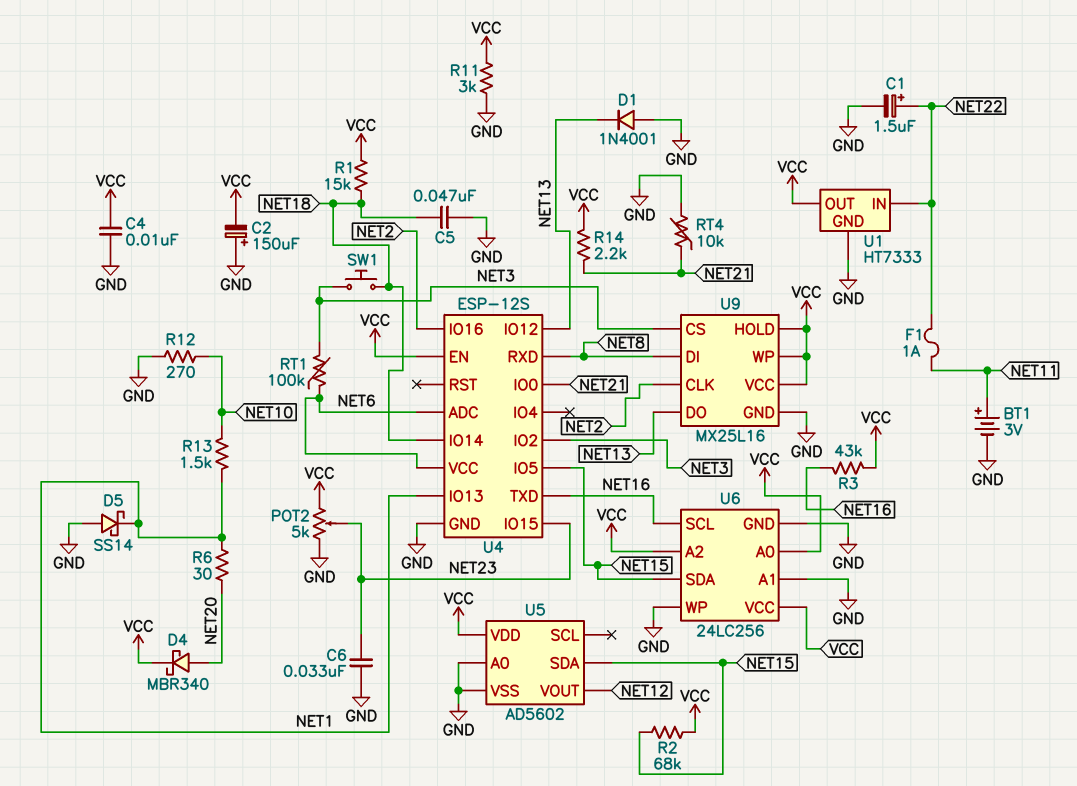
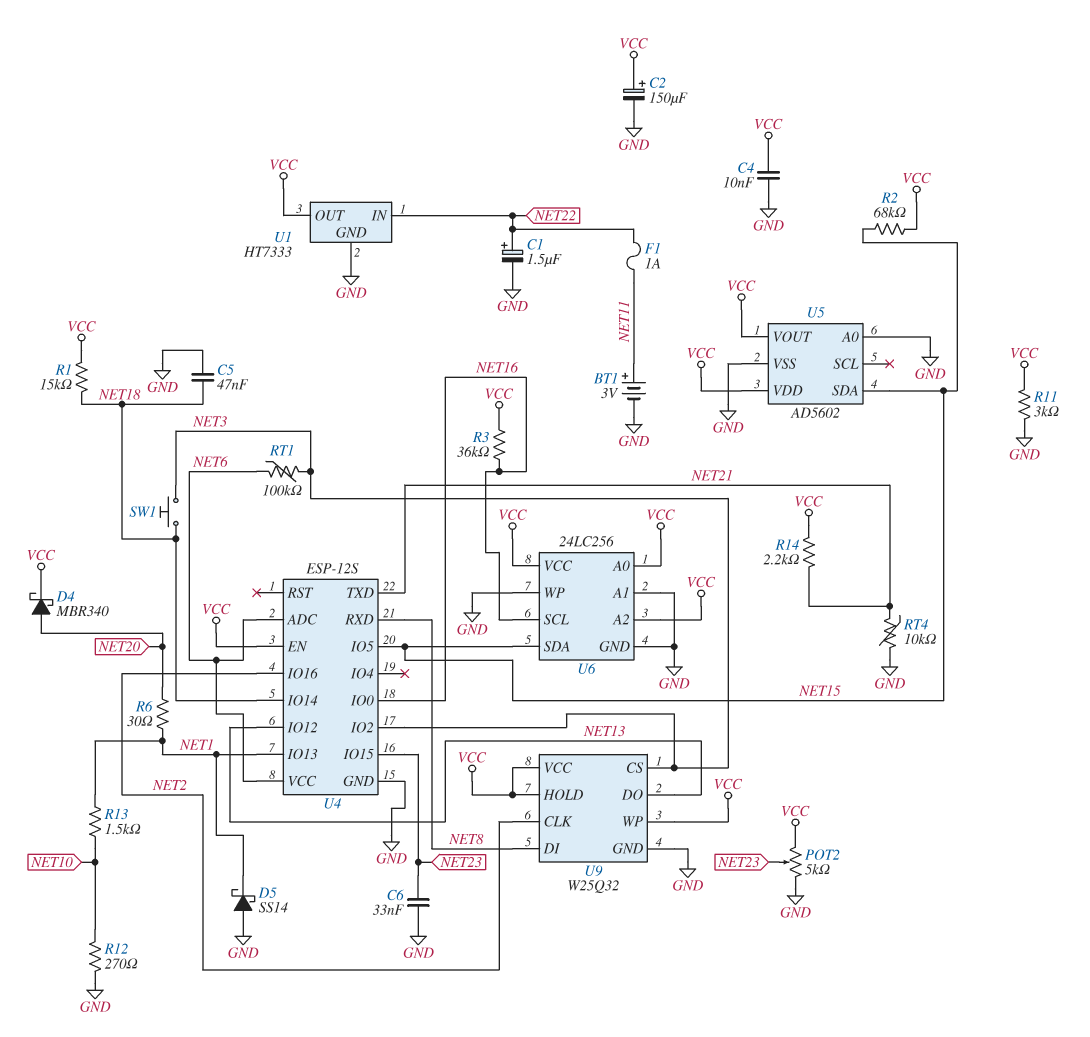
C2: 150uF (plus GND, minus VCC) -> 150uF (plus VCC, minus GND)
D1: diode 1N4001 (A GND, K NET13) -> none
R3: 43k (NET16, VCC) -> 36k (NET16, VCC)
U4 pin IO0: NET21 -> NET16
U4 pin TXD: NET16 -> NET21
U5 pin VOUT: NET12 -> VCC
U9: MX25L16 -> W25Q32

